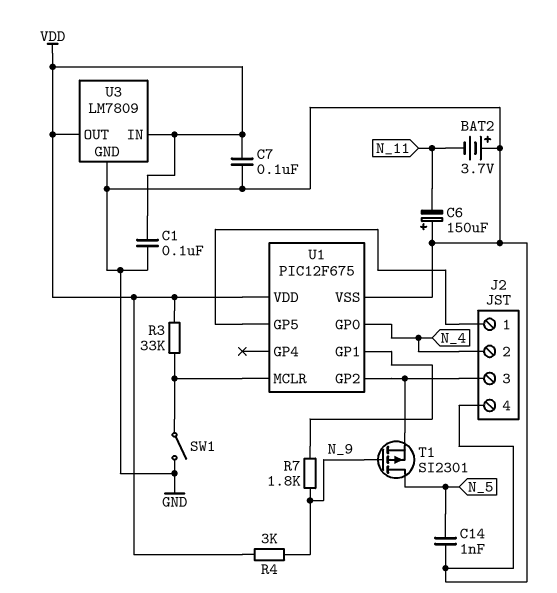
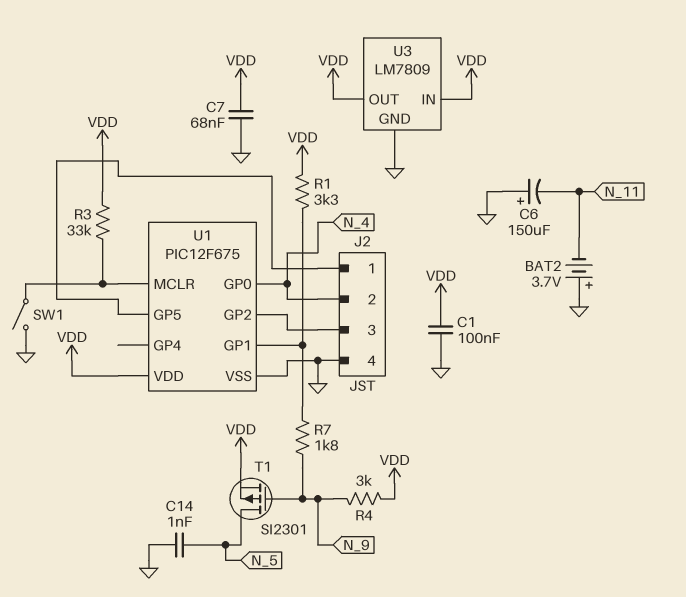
C7: 100nF (GND, VDD) -> 68nF (GND, VDD)
R1: none -> 3.3k (U1/GP1, VDD)
T1: PMOS SI2301 (G N_9, D N_5, S J2/3) -> PMOS SI2301 (G N_9, D N_5, S VDD)

